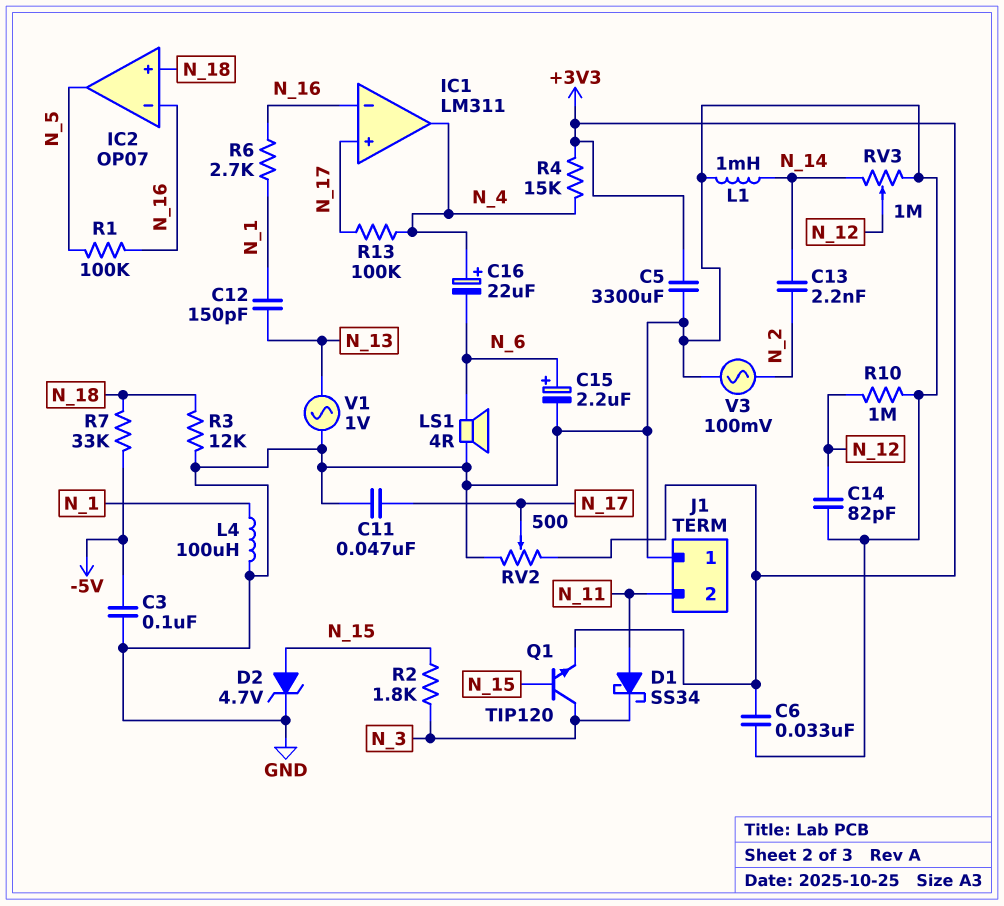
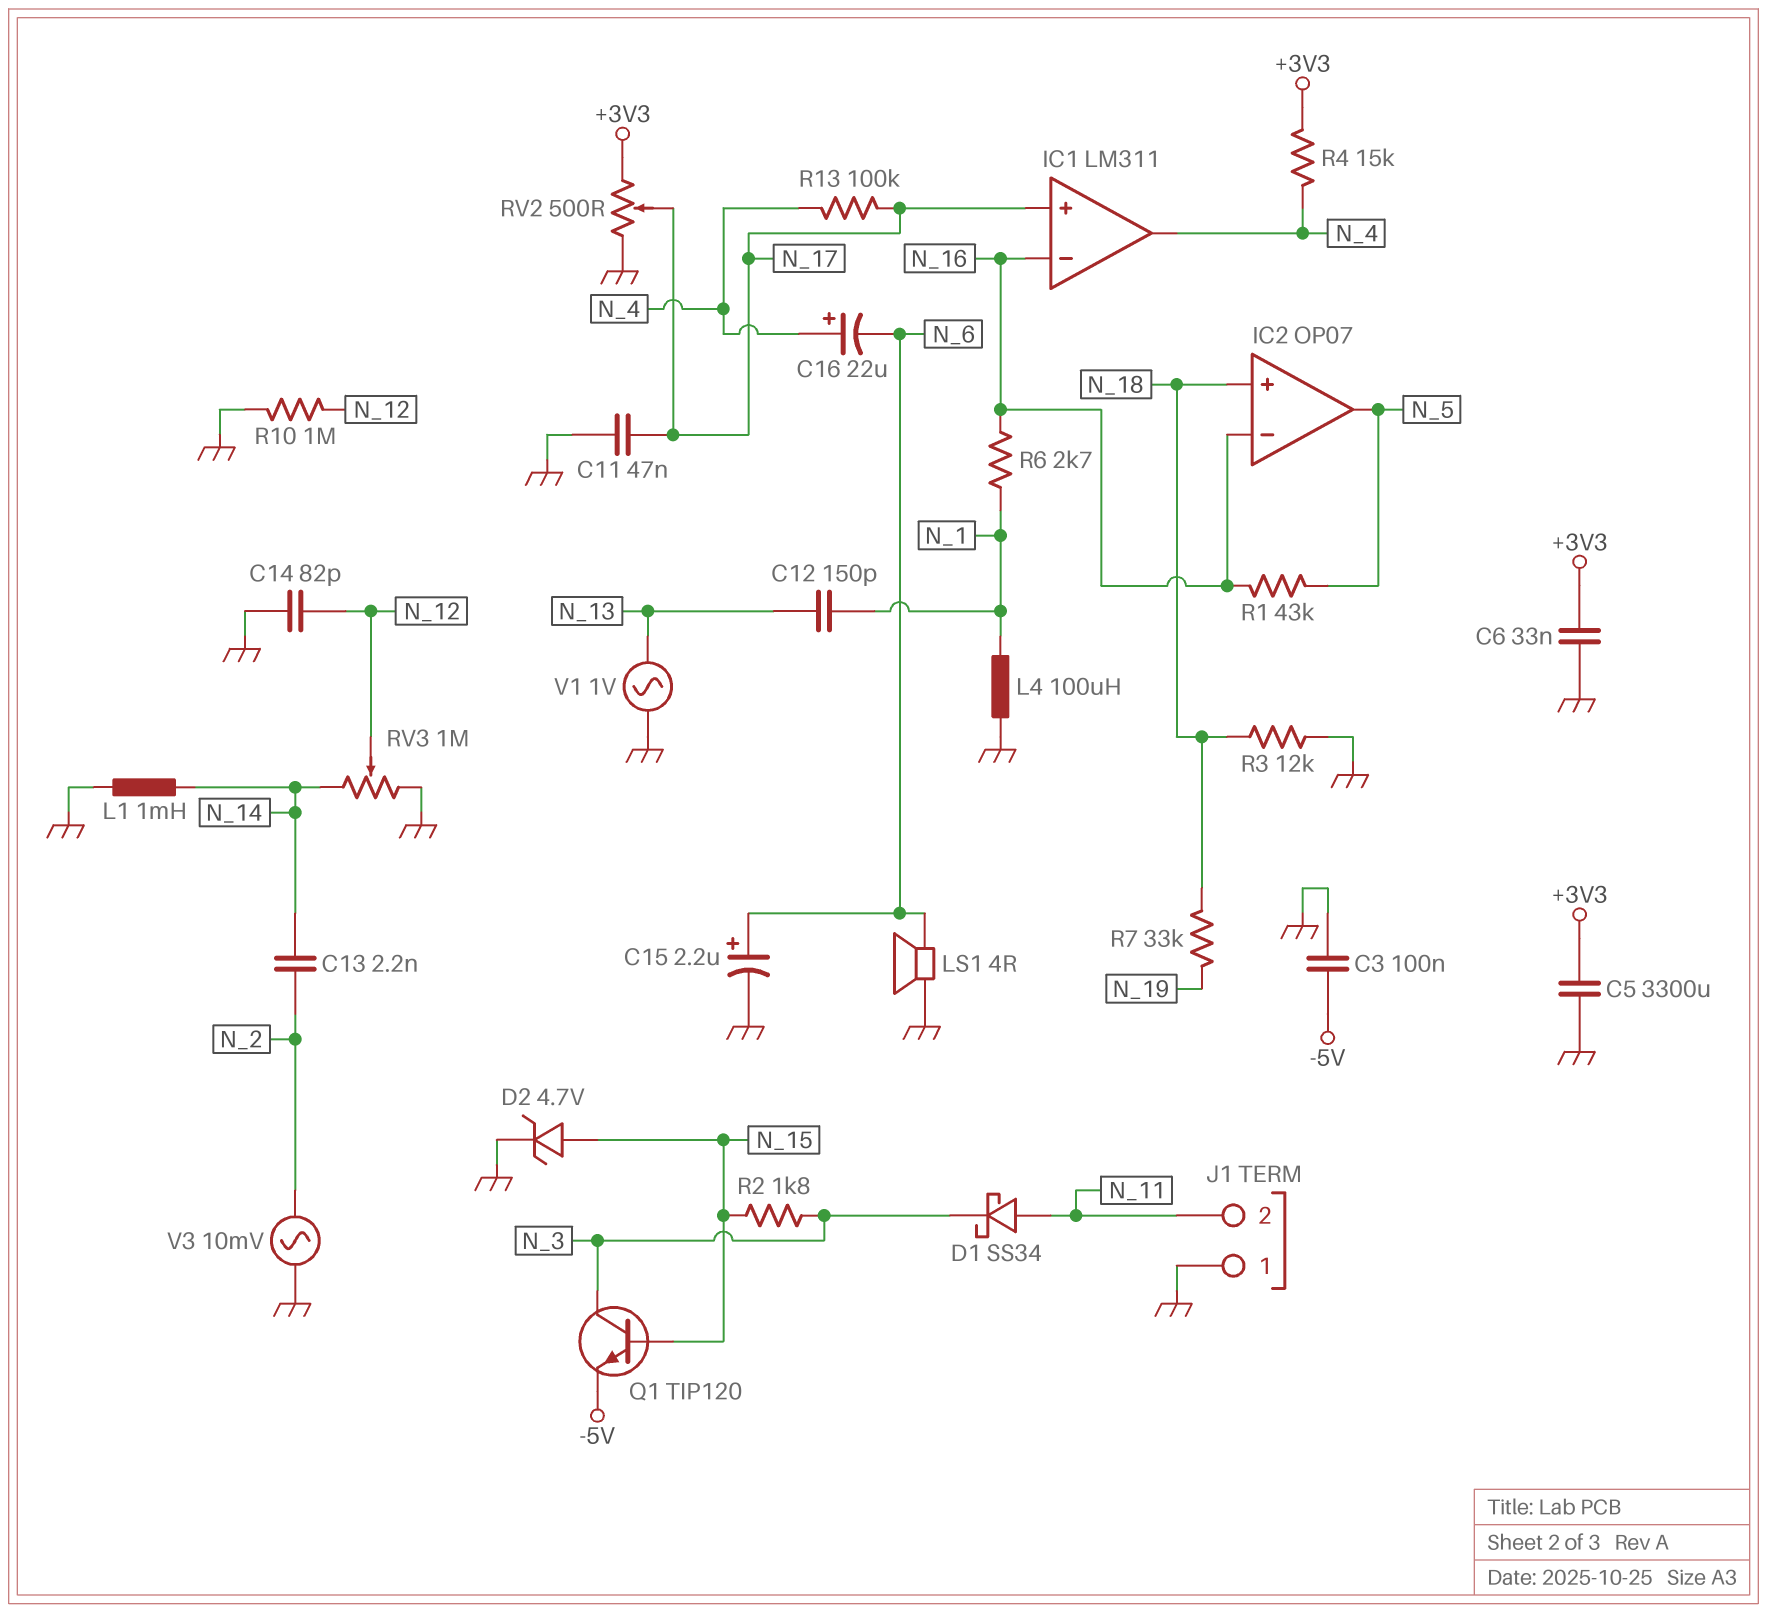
Q1: NPN TIP120 (B N_15, C N_3, E +3V3) -> NPN TIP120 (B N_15, C N_3, E -5V)
R1: 100k (N_5, N_16) -> 43k (N_5, N_16)
R7: 33k (-5V, N_18) -> 33k (N_18, N_19)
V3: AC 100mV (GND, N_2) -> AC 10mV (GND, N_2)

